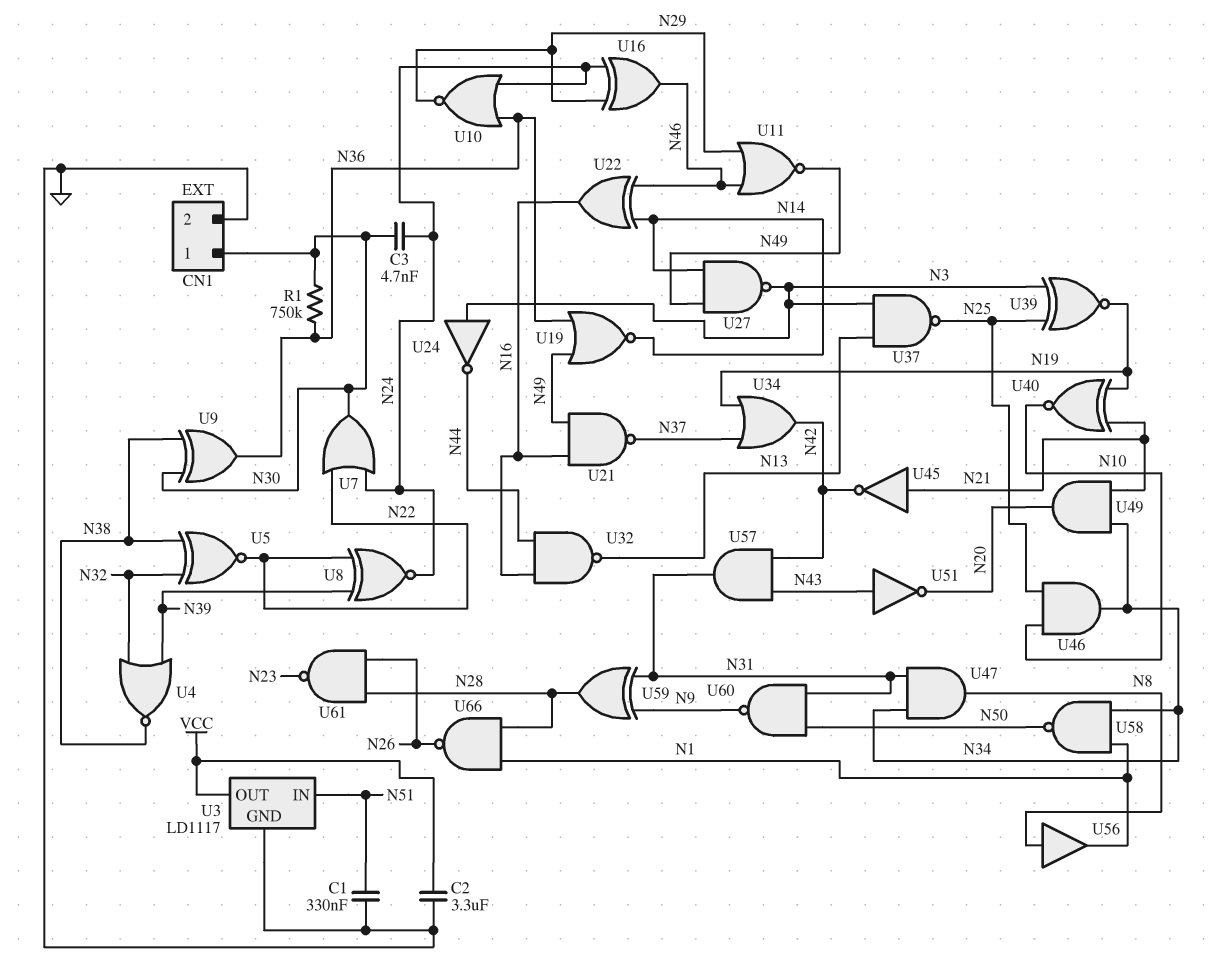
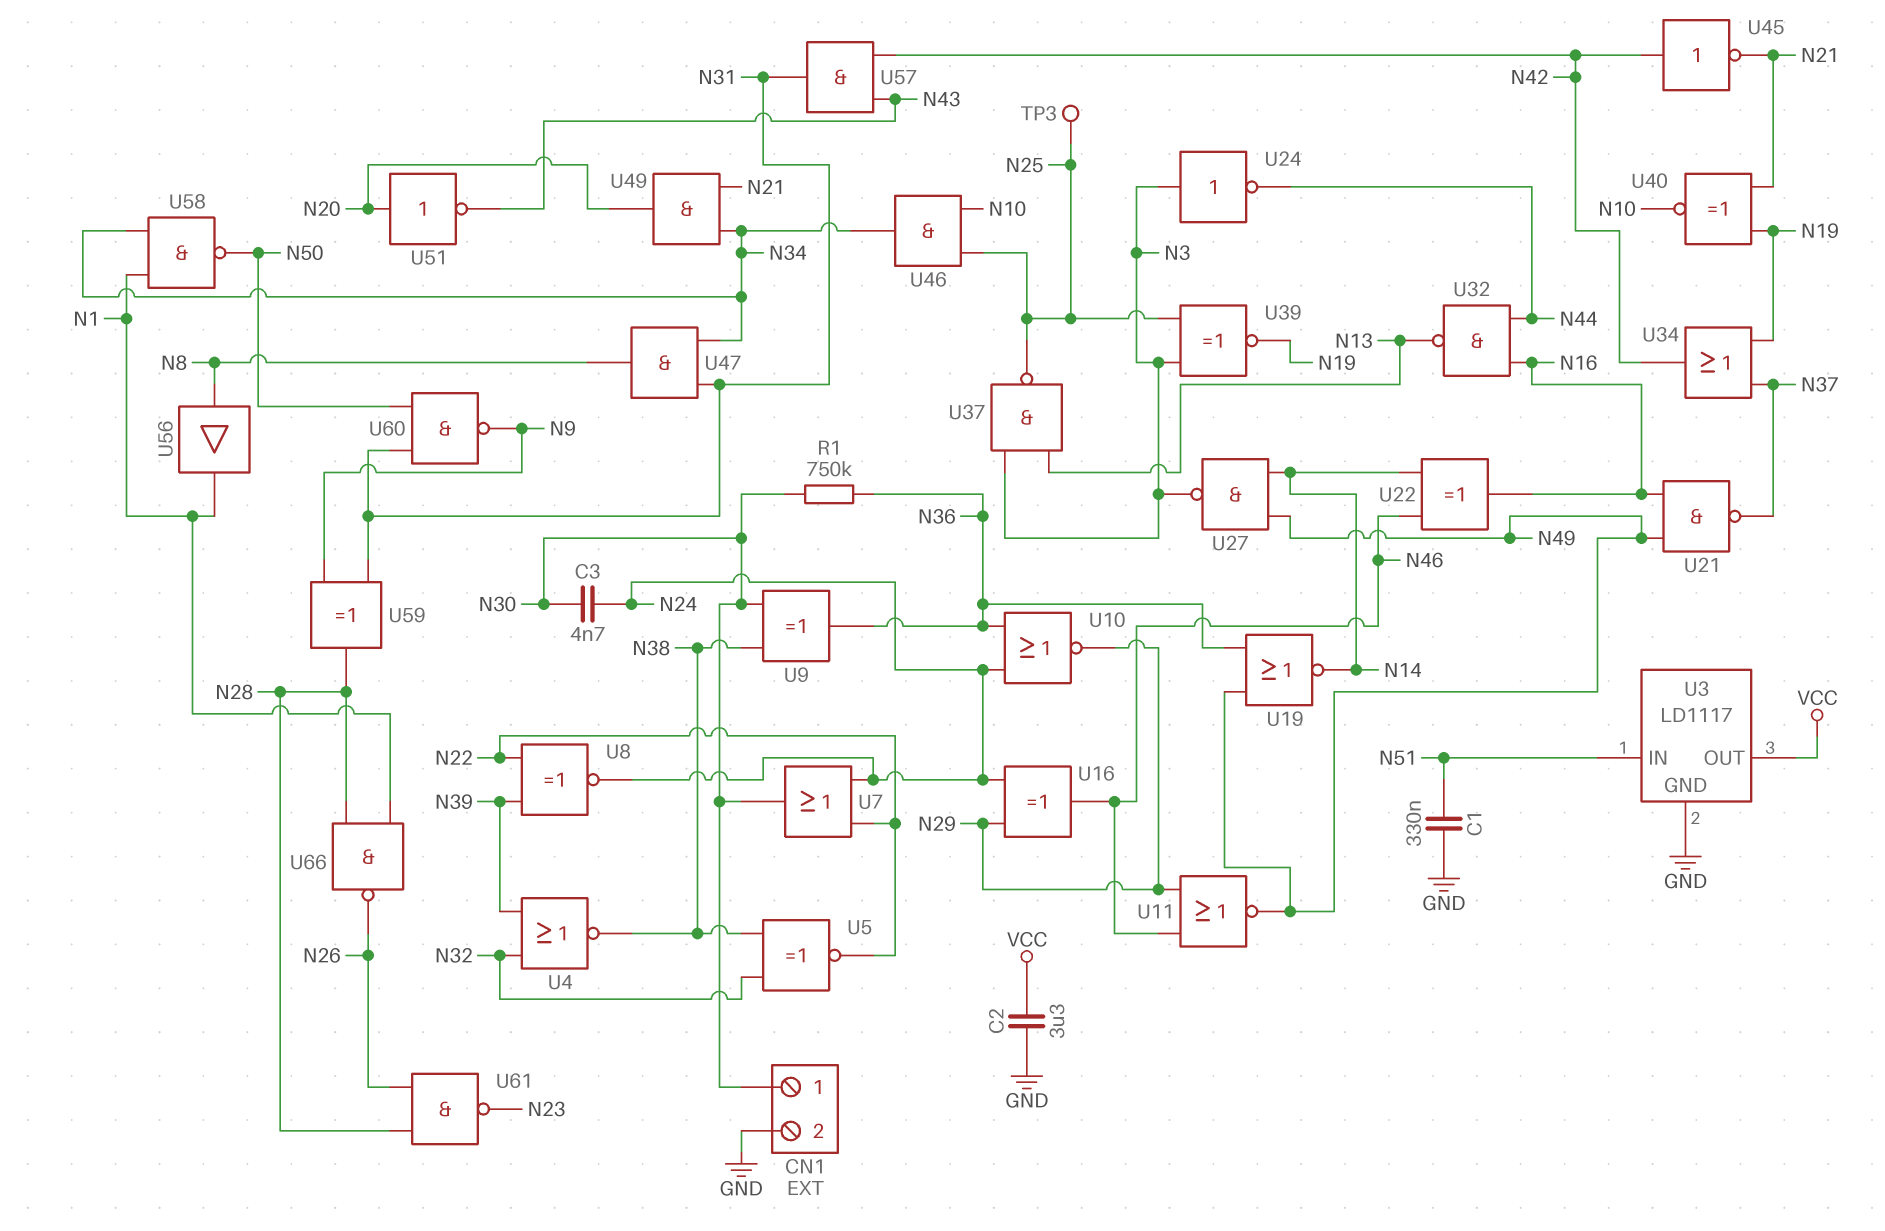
TP3: none -> test point (N25)
U45: NOT (in N21, out N42) -> NOT (in N42, out N21)
U51: NOT (in N43, out N20) -> NOT (in N20, out N43)

